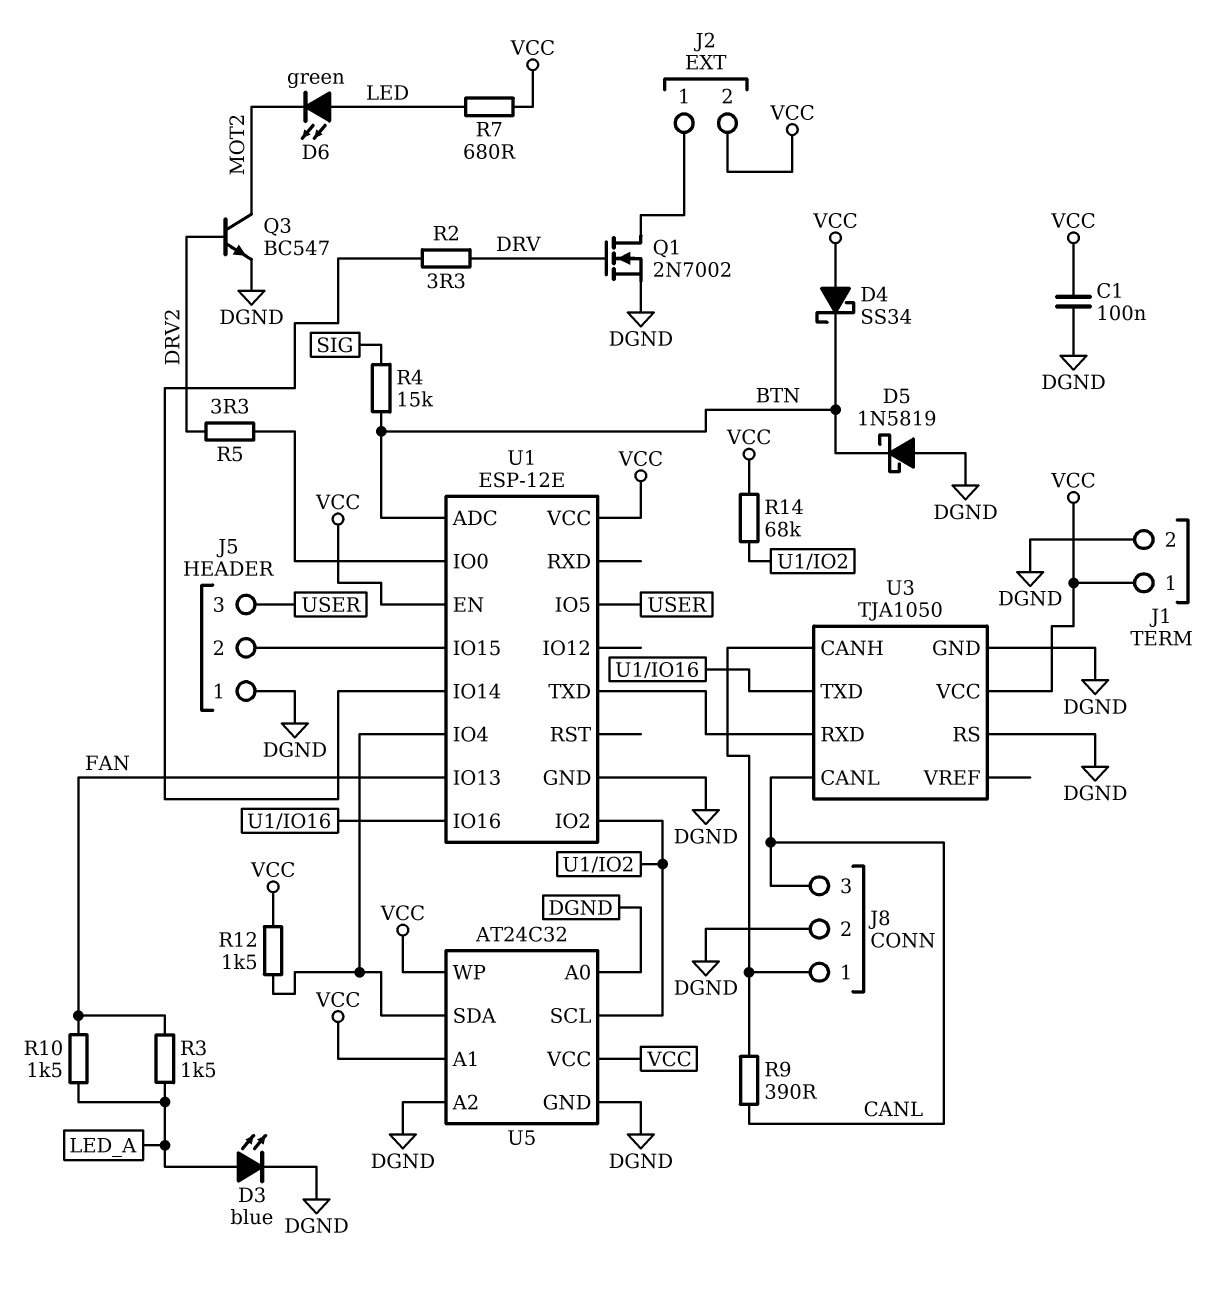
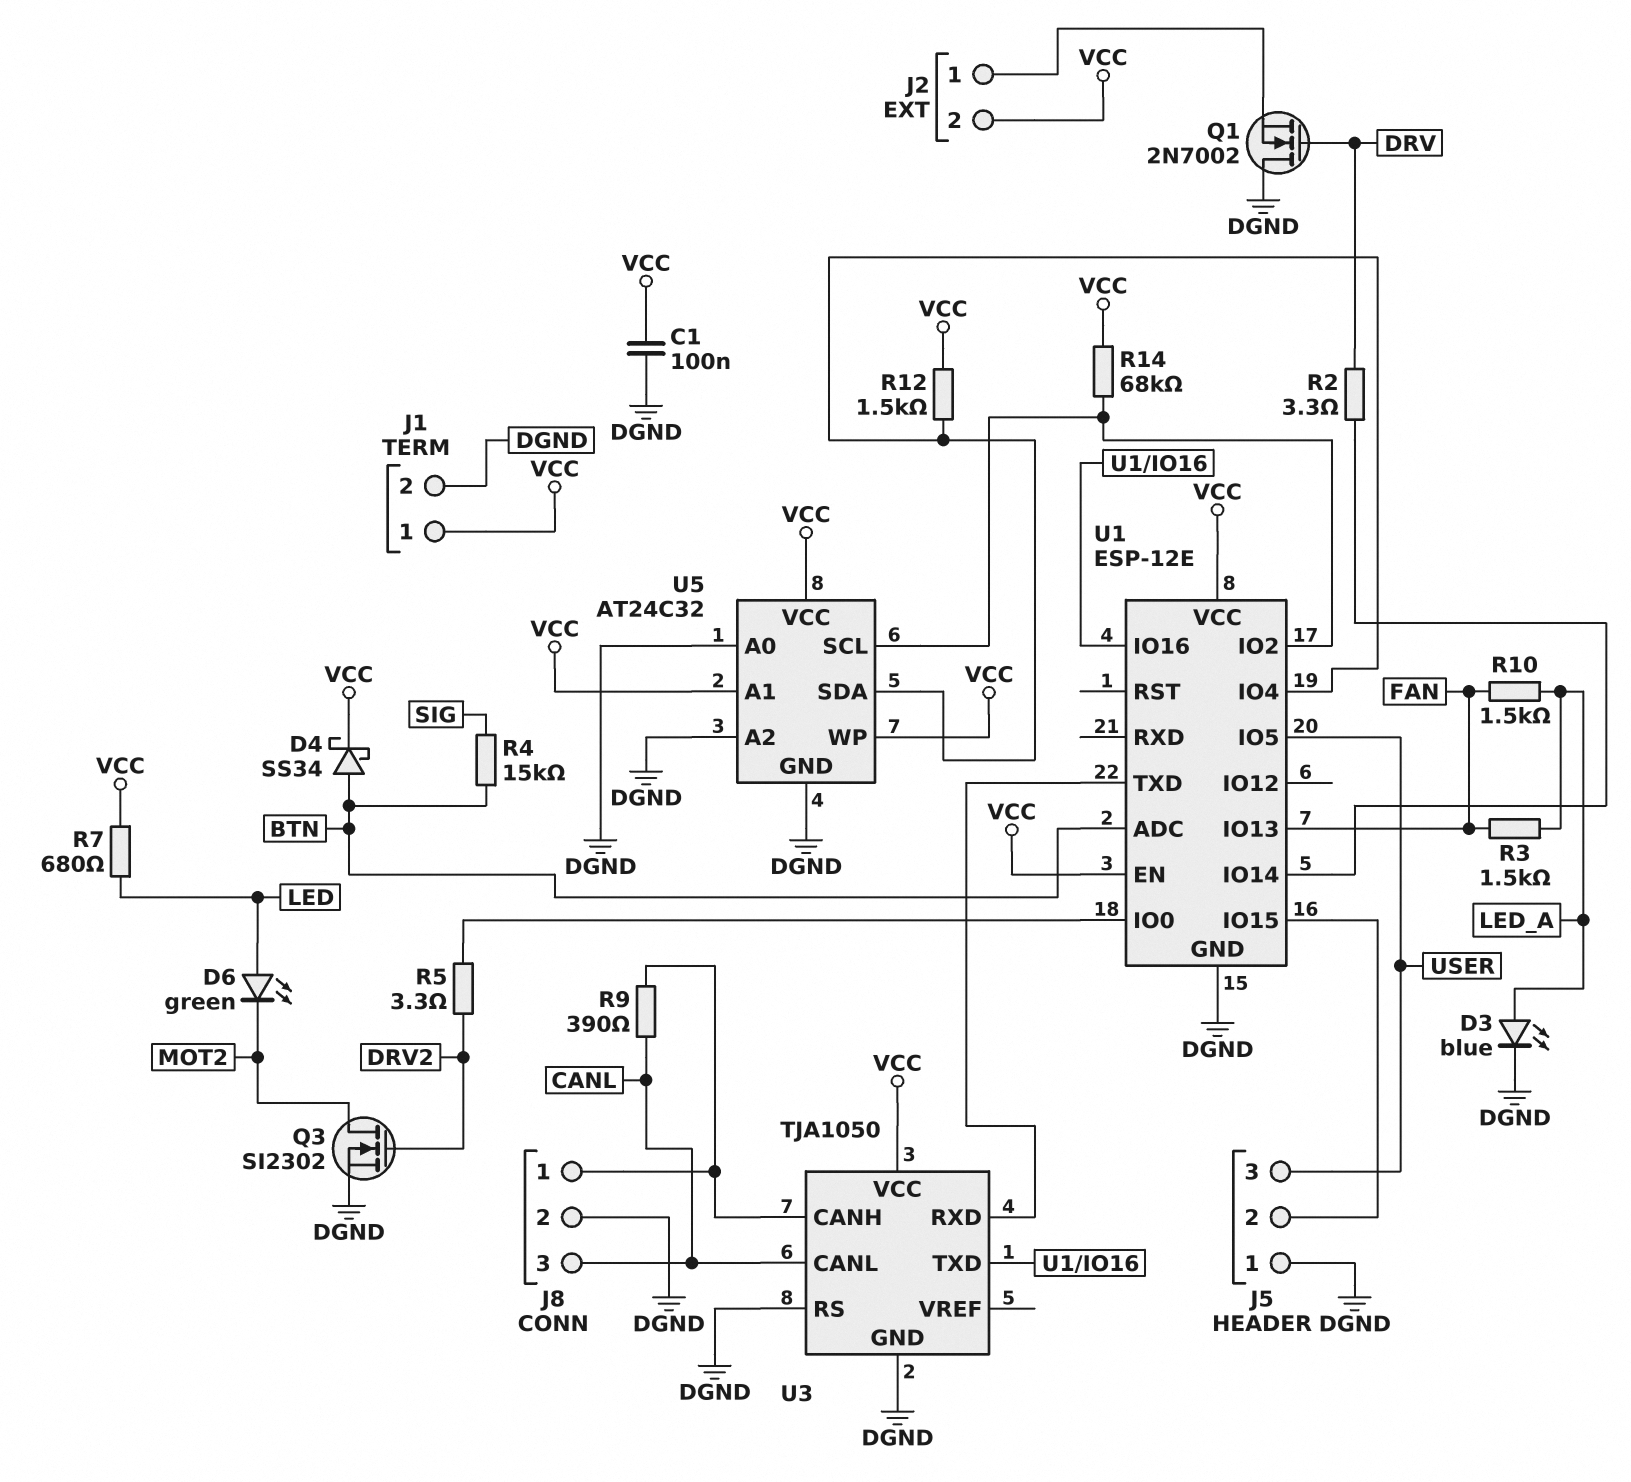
D4: schottky SS34 (A VCC, K BTN) -> schottky SS34 (A BTN, K VCC)
D5: schottky 1N5819 (A DGND, K BTN) -> none
Q1: NMOS 2N7002 (G DRV, D J2/1, S DGND) -> NMOS 2N7002 (G DRV, D DGND, S J2/1)
Q3: NPN BC547 (B DRV2, C MOT2, E DGND) -> NMOS SI2302 (G DRV2, D MOT2, S DGND)

